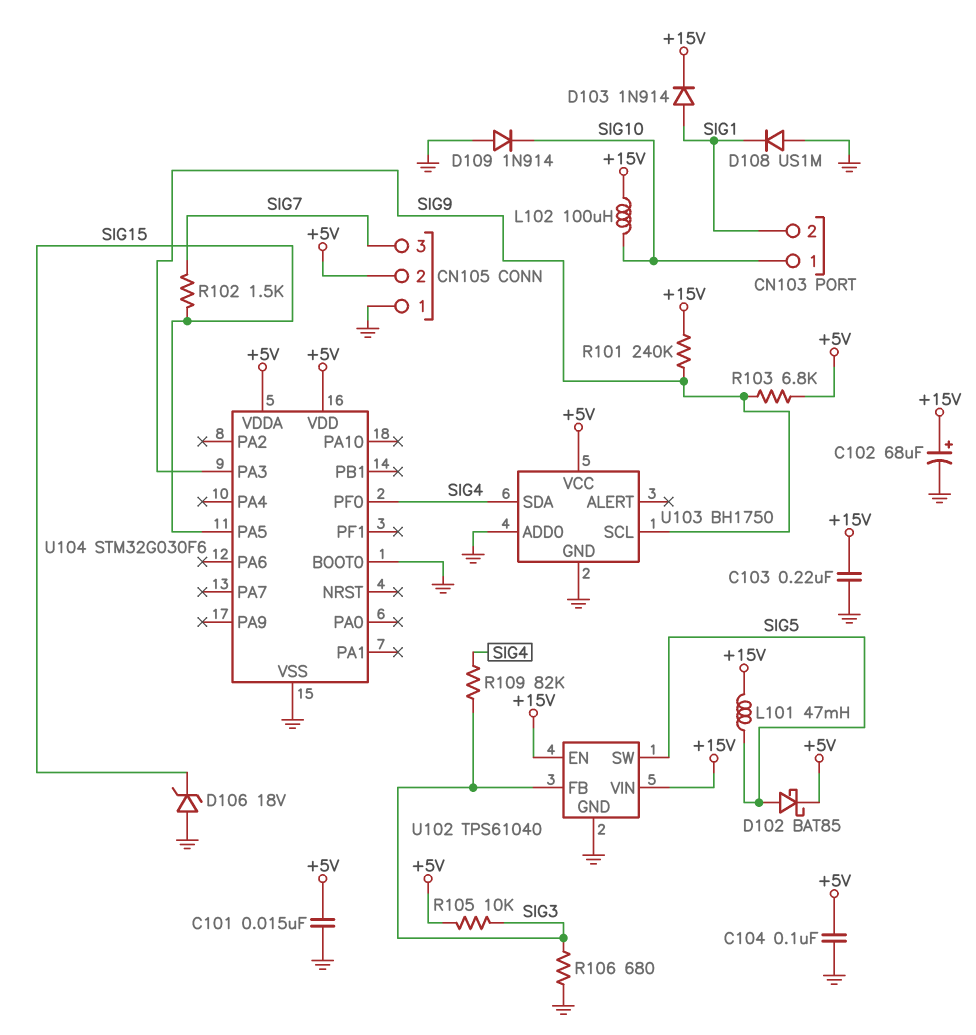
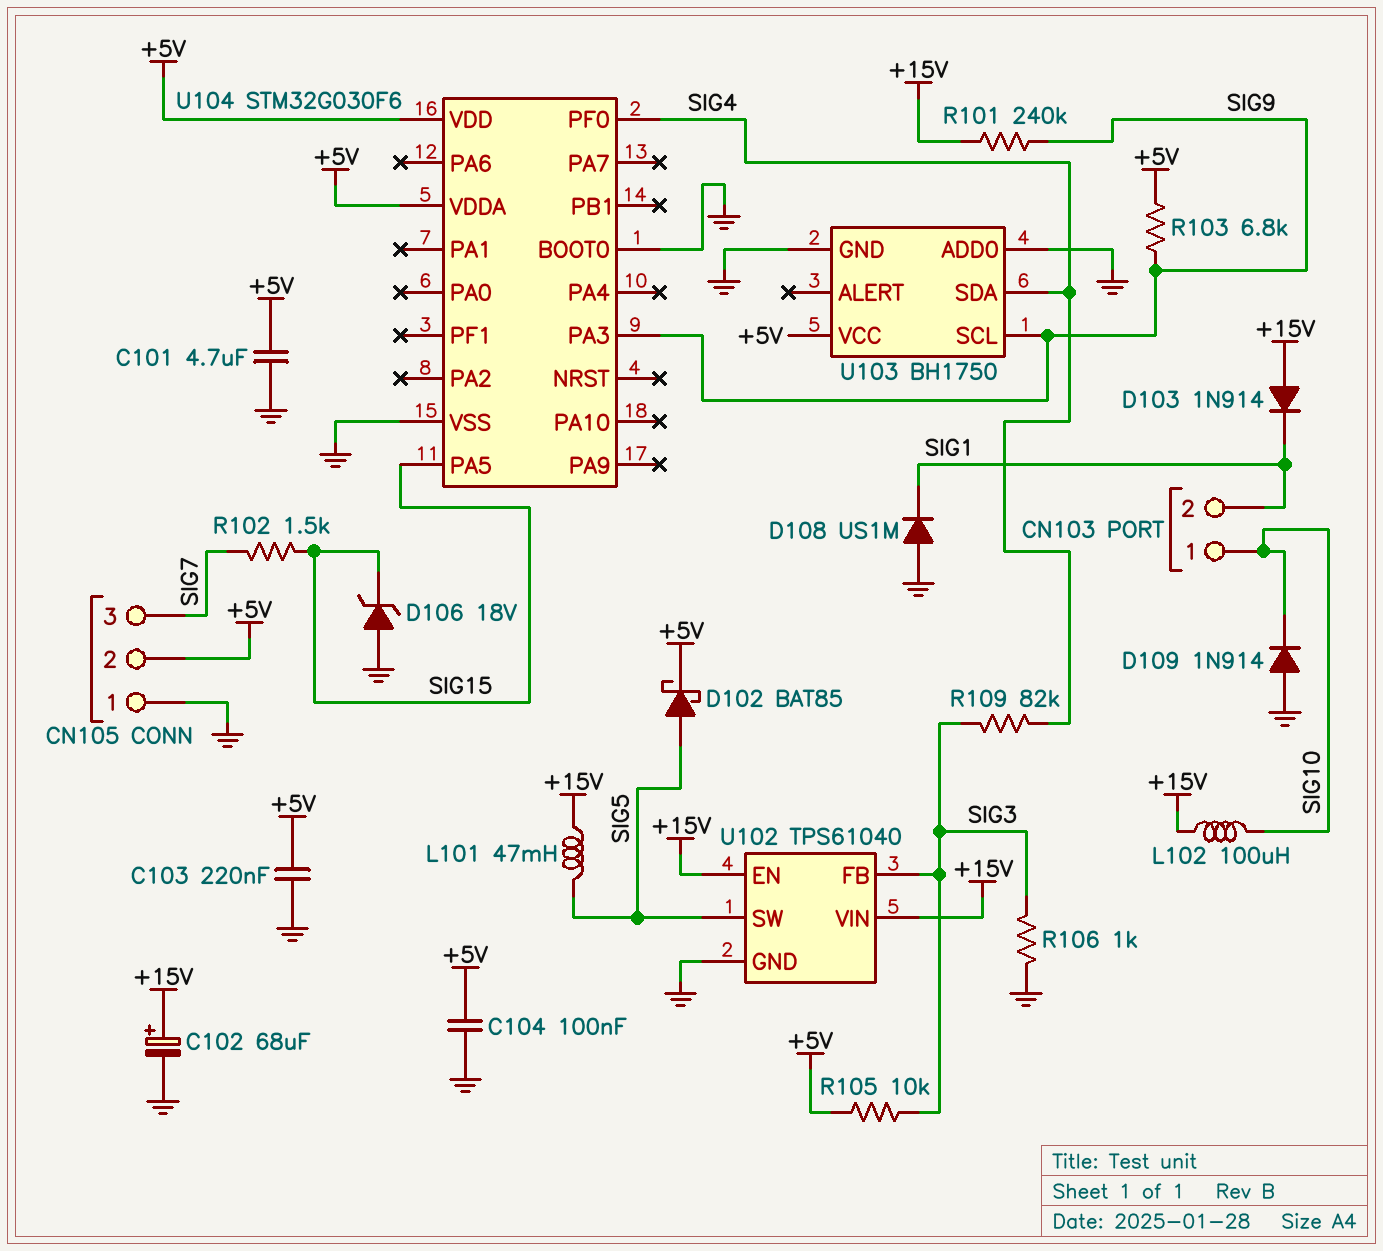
C101: 15nF (+5V, GND) -> 4.7uF (+5V, GND)
C103: 220nF (+15V, GND) -> 220nF (+5V, GND)
D103: diode 1N914 (A SIG1, K +15V) -> diode 1N914 (A +15V, K SIG1)
R106: 680 (GND, SIG3) -> 1k (GND, SIG3)

